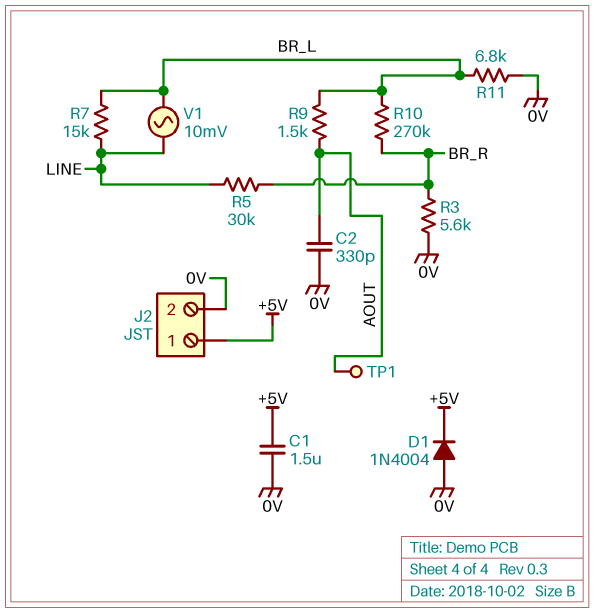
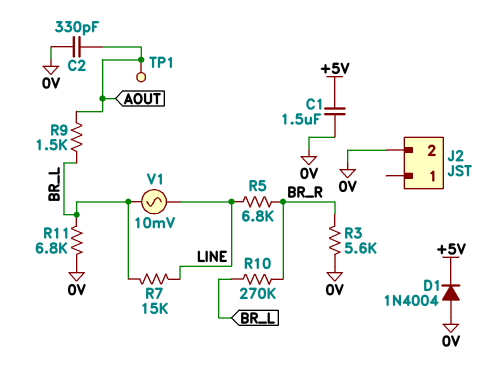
J2 pin 1: +5V -> none
R5: 30k (BR_R, LINE) -> 6.8k (BR_R, LINE)

